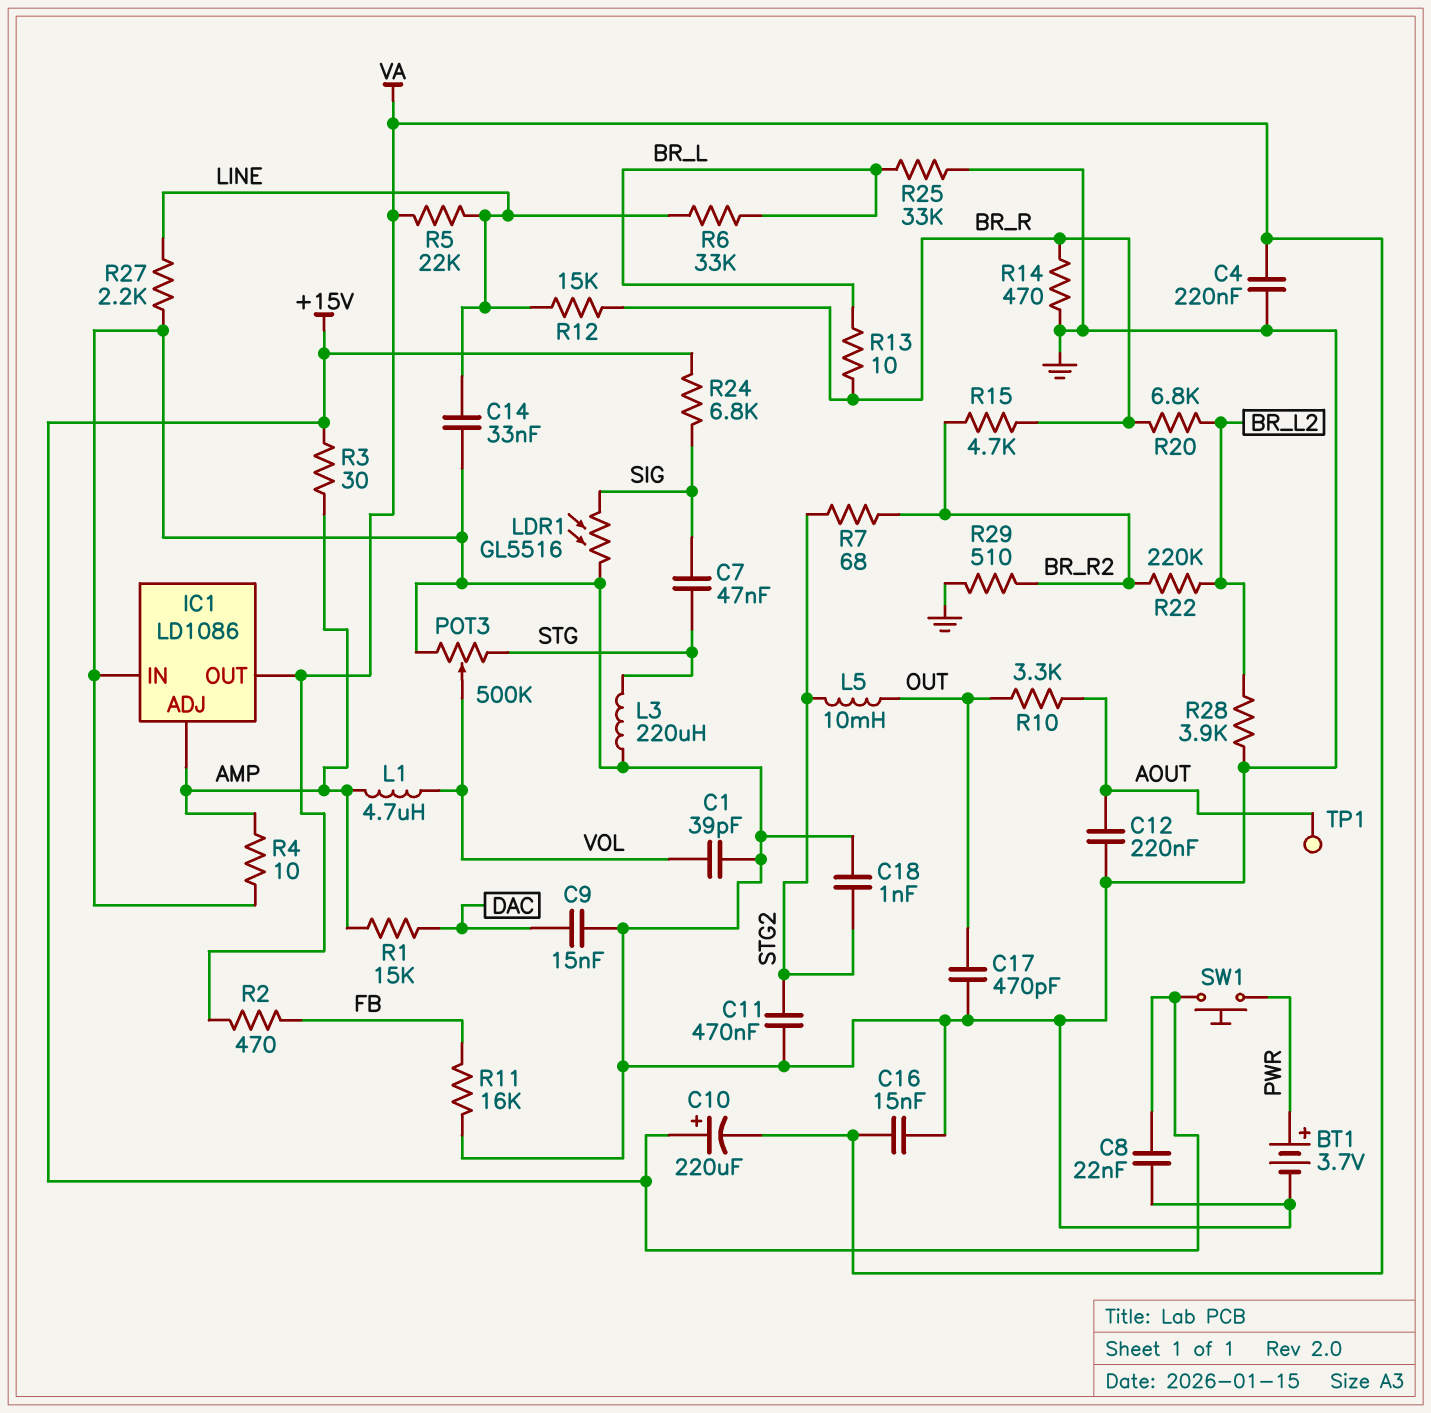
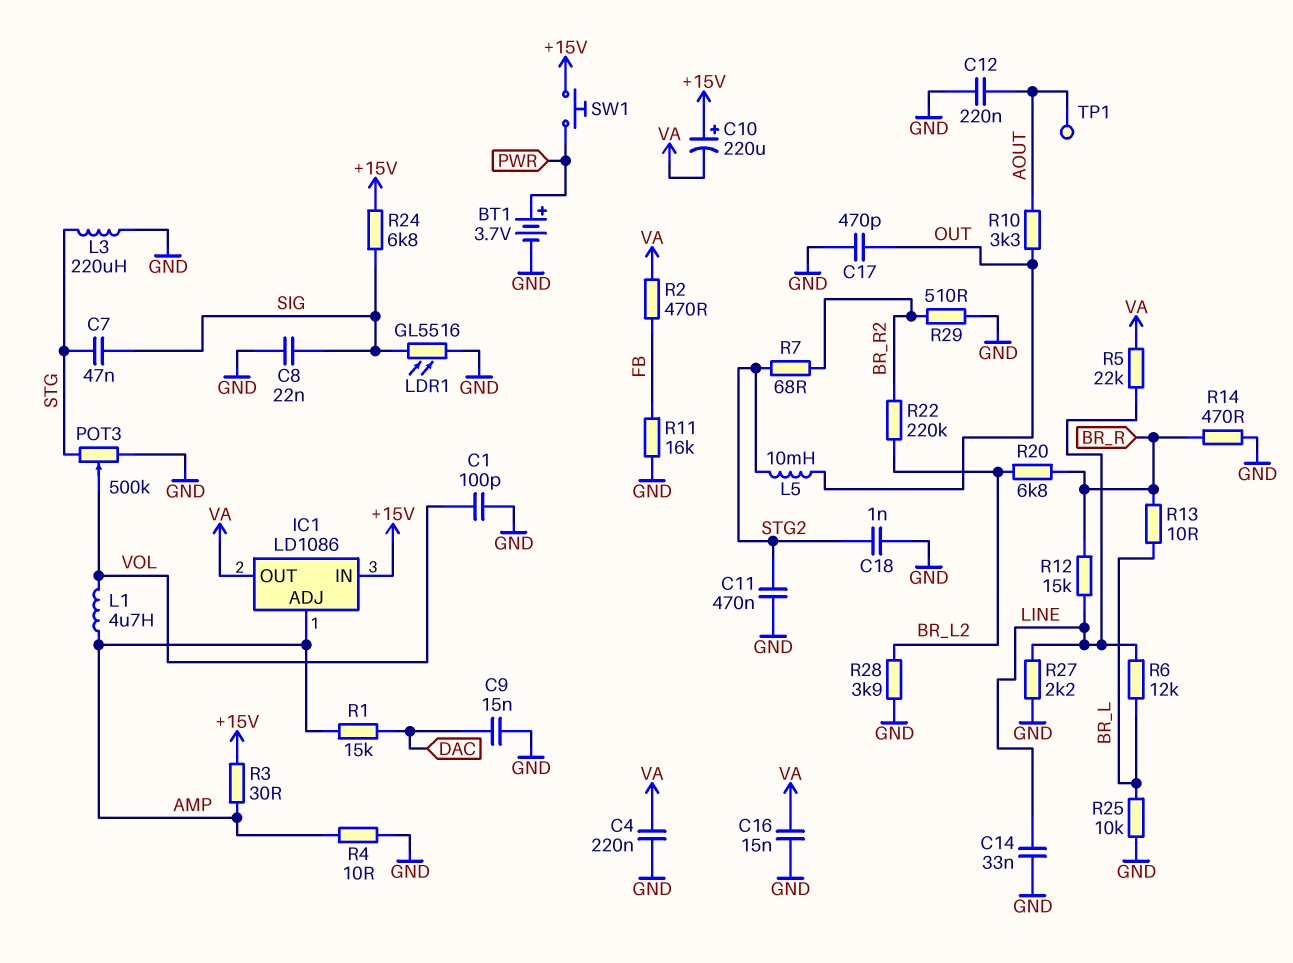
C1: 39pF (GND, VOL) -> 100pF (GND, VOL)
C8: 22nF (+15V, GND) -> 22nF (GND, SIG)
IC1 pin IN: GND -> +15V
R6: 33k (BR_L, LINE) -> 12k (BR_L, LINE)
R15: 4.7k (BR_R, BR_R2) -> none
R25: 33k (BR_L, GND) -> 10k (BR_L, GND)

